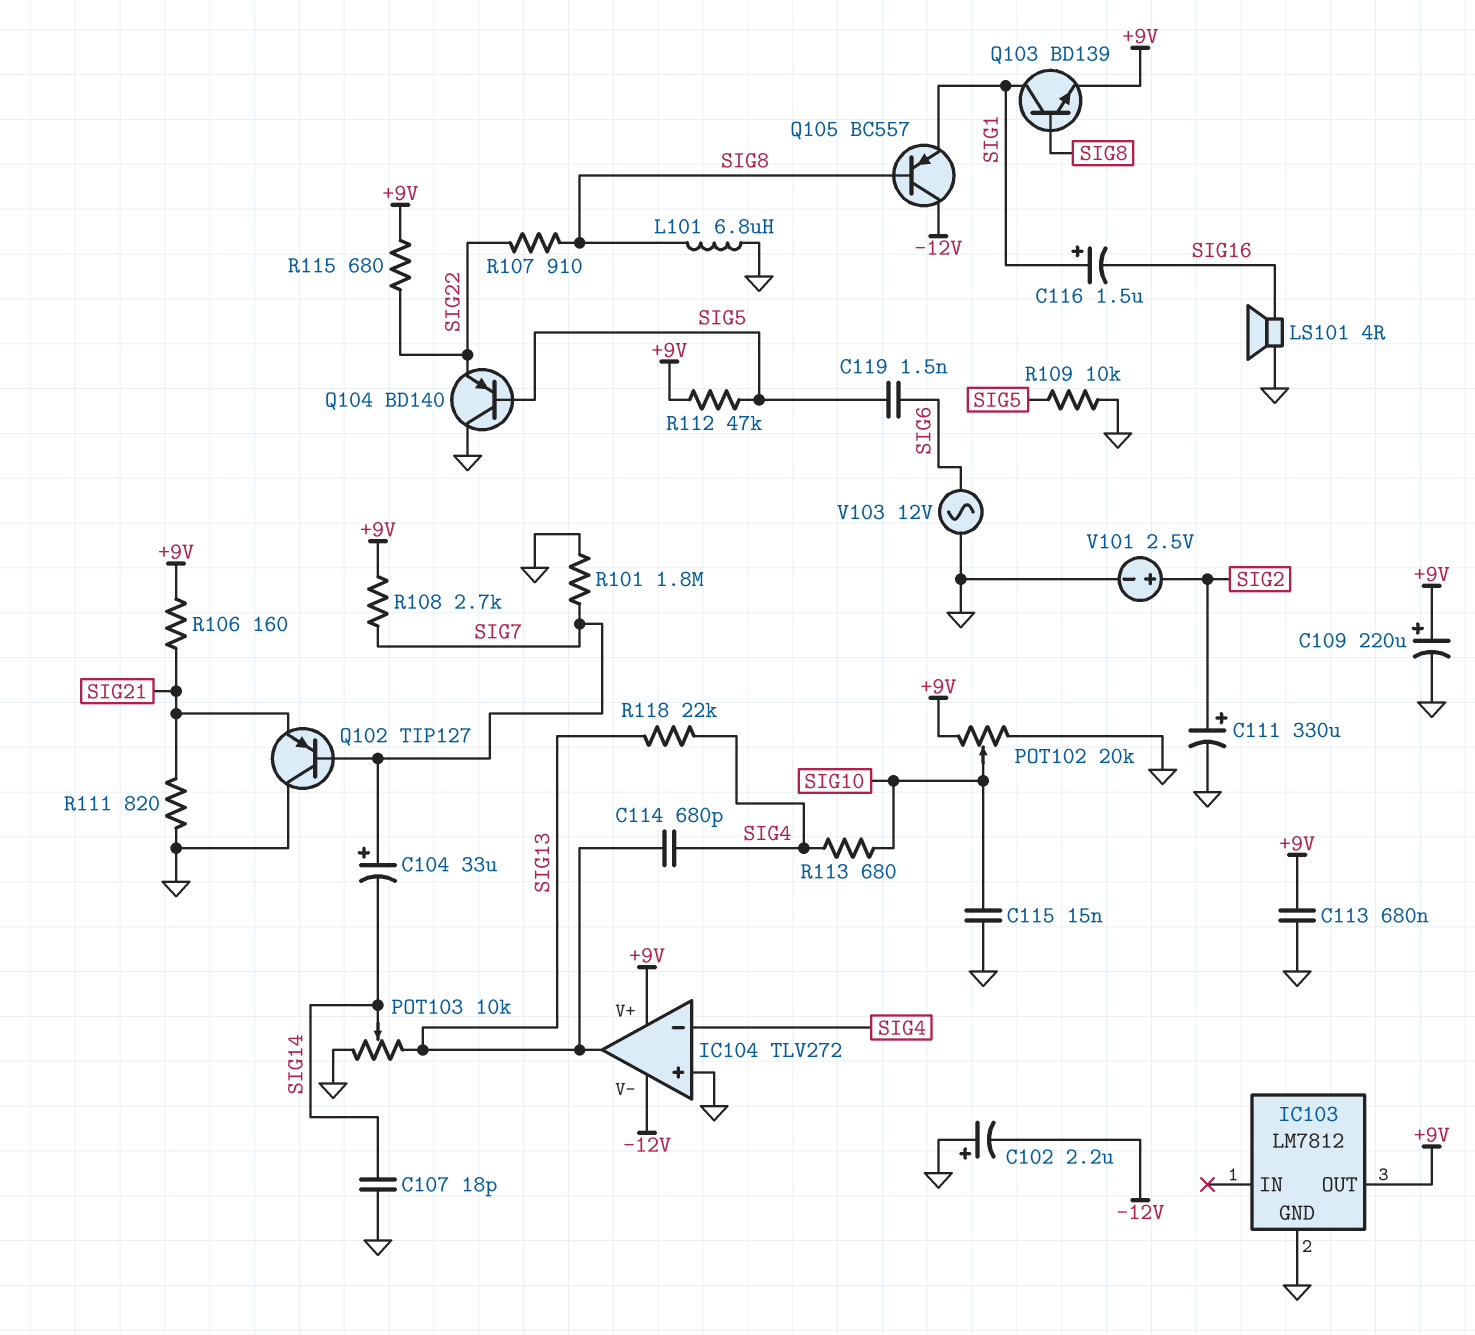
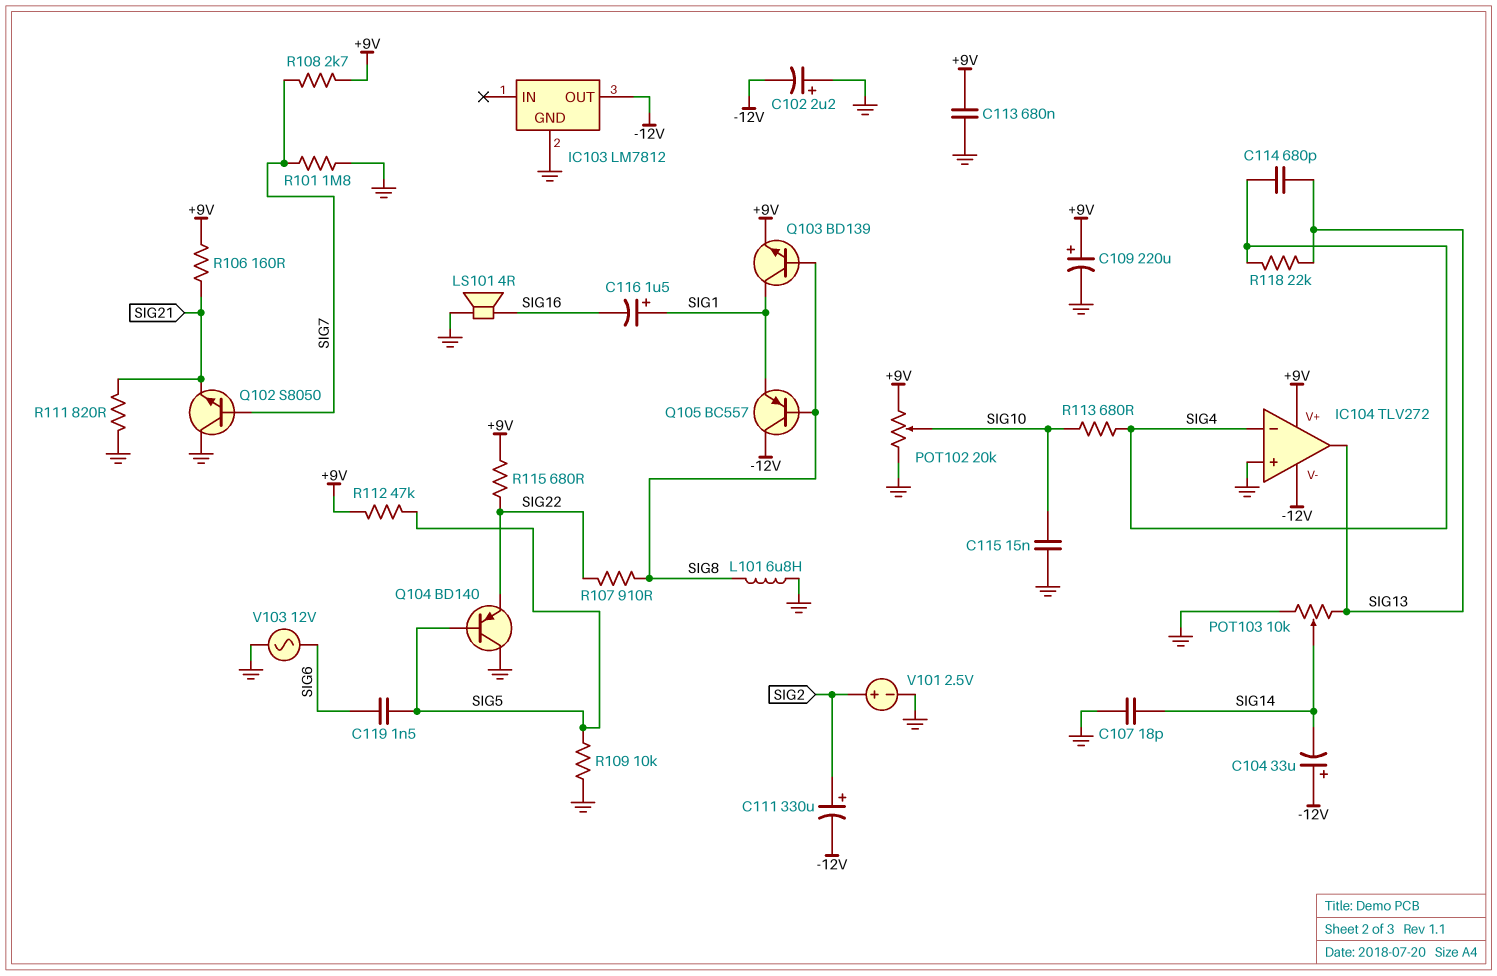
C104: 33uF (plus SIG7, minus SIG14) -> 33uF (plus -12V, minus SIG14)
C111: 330uF (plus SIG2, minus GND) -> 330uF (plus SIG2, minus -12V)
IC103 pin OUT: +9V -> -12V
Q102: PNP TIP127 (B SIG7, C GND, E SIG21) -> NPN S8050 (B SIG7, C GND, E SIG21)

